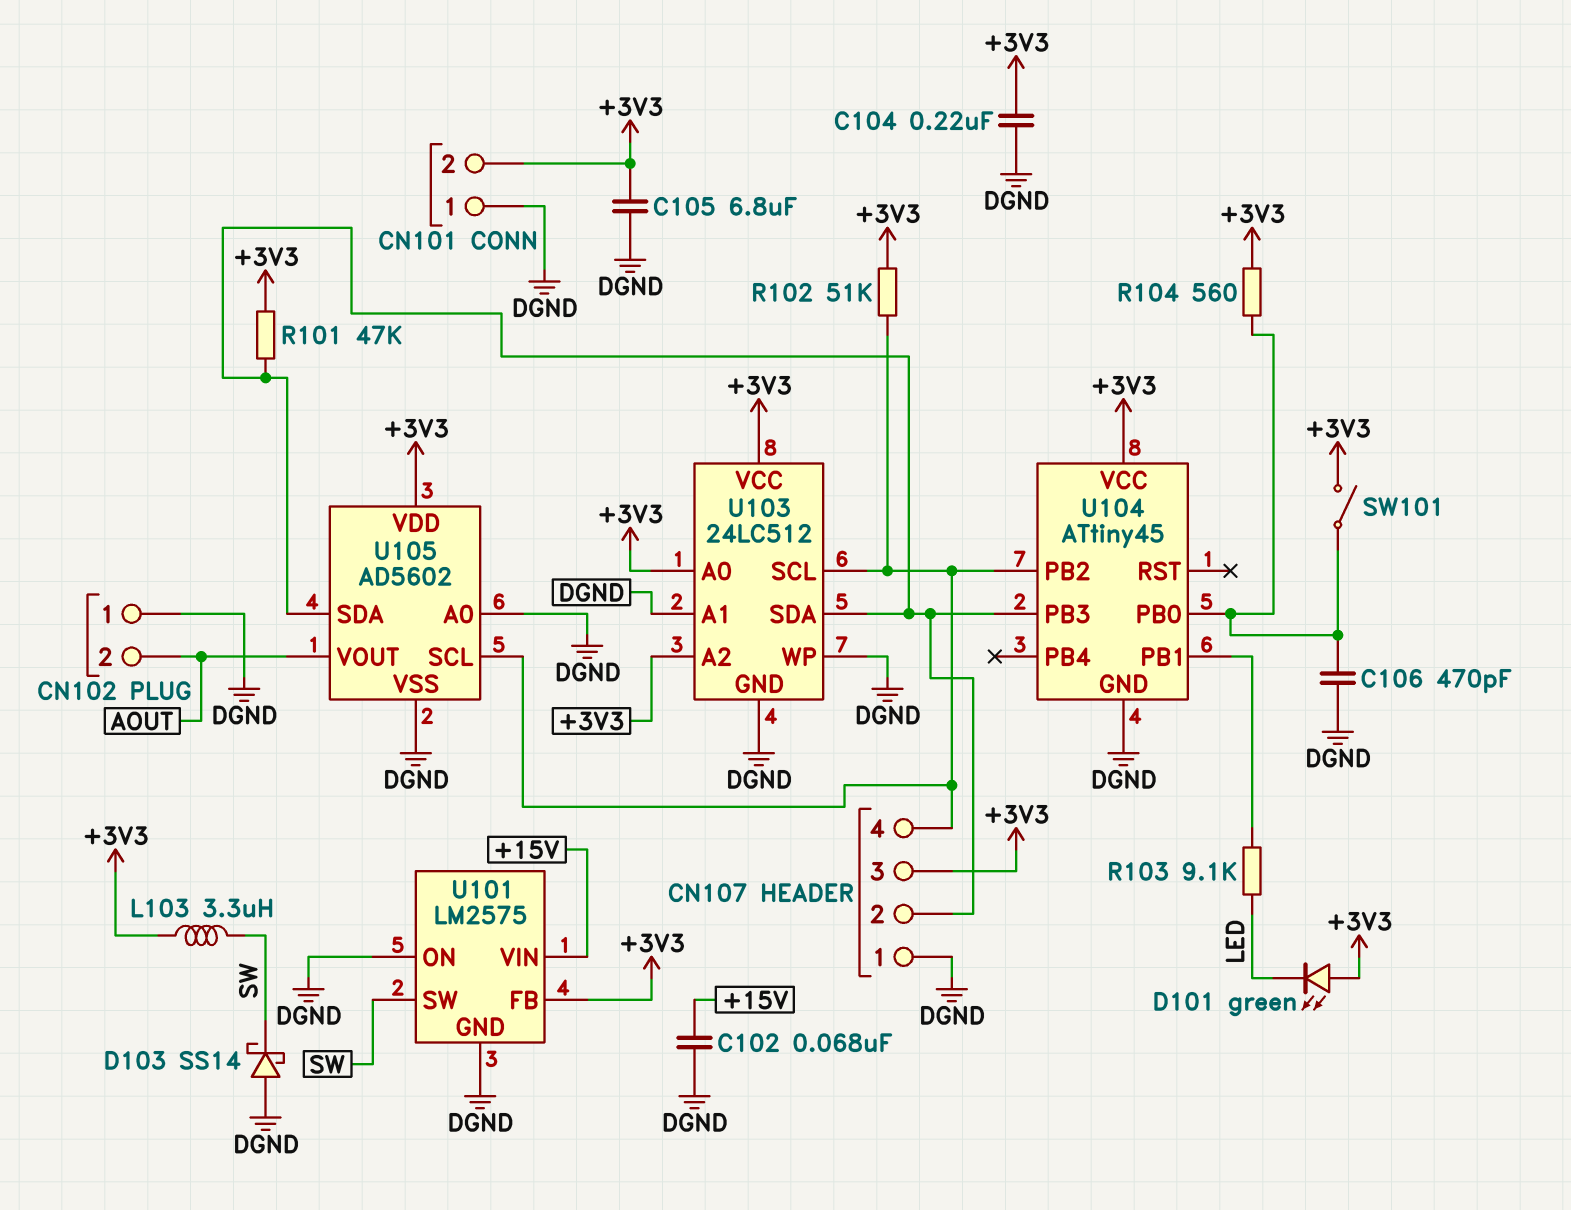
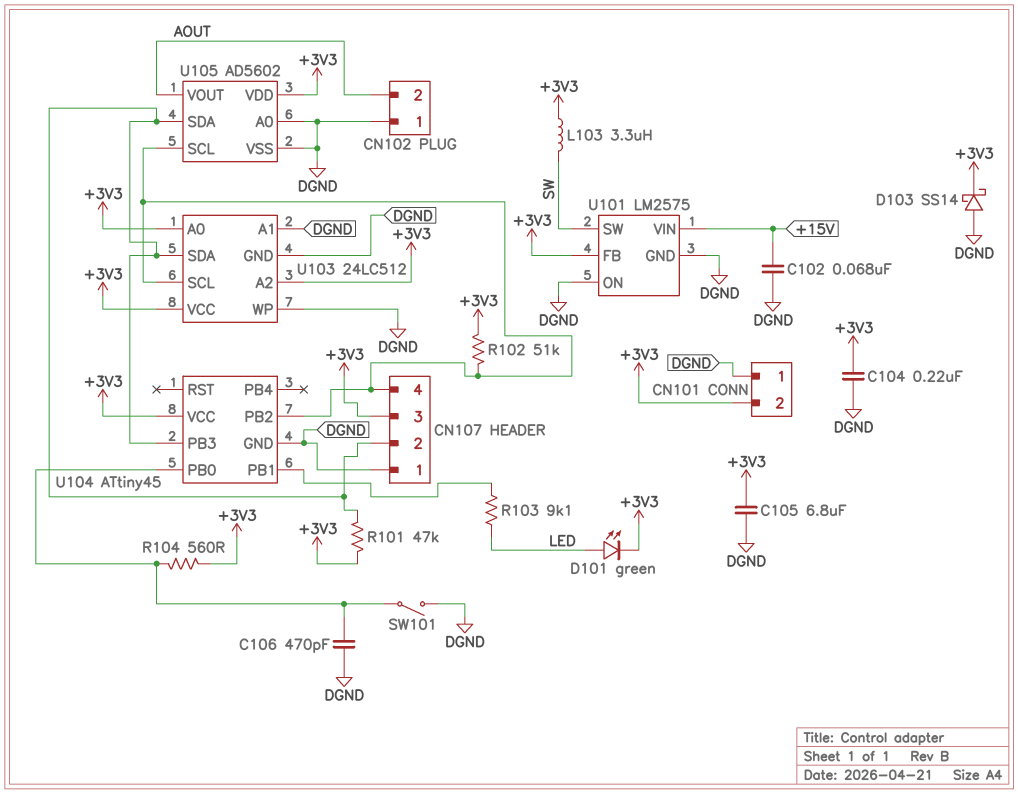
D101: LED green (A +3V3, K LED) -> LED green (A LED, K +3V3)
D103: schottky SS14 (A DGND, K SW) -> schottky SS14 (A DGND, K +3V3)
SW101: switch (+3V3, U104/PB0) -> switch (DGND, U104/PB0)

